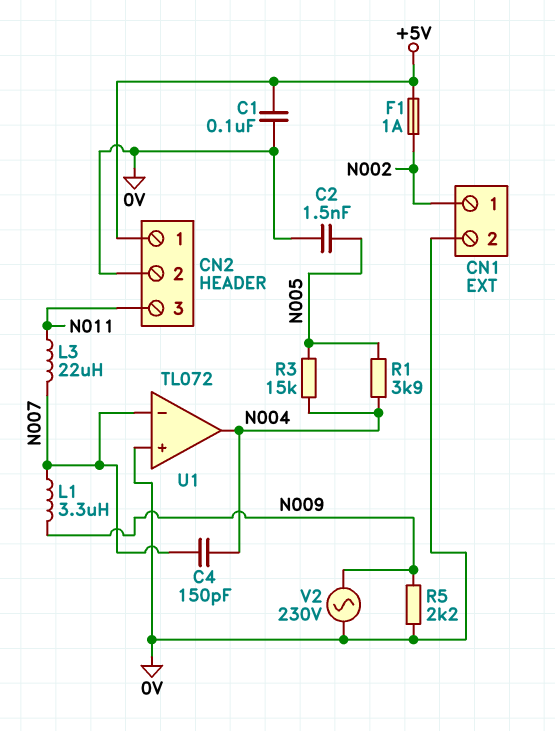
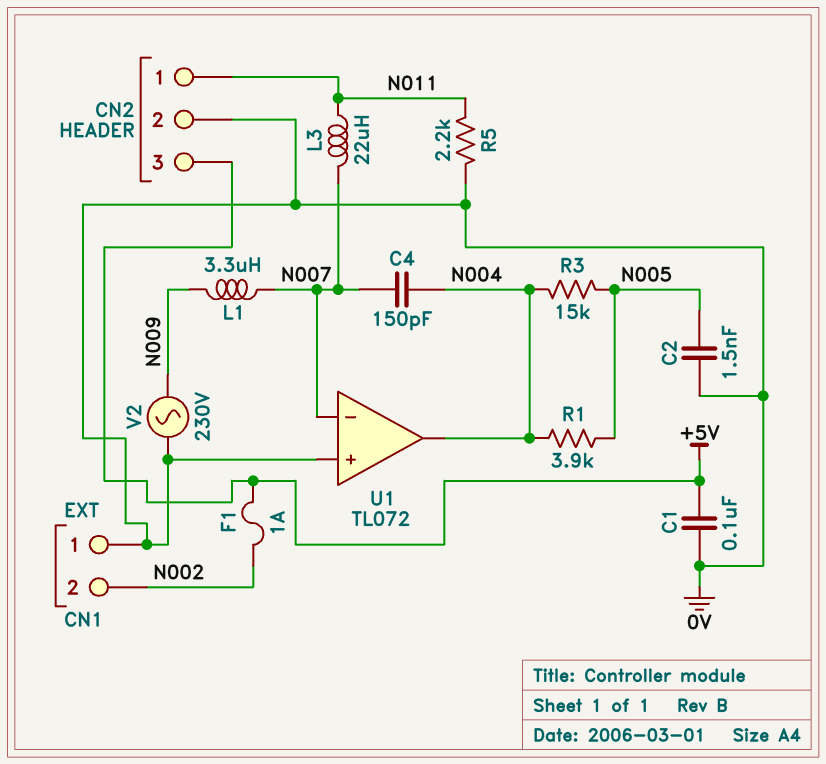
CN1 pin 1: N002 -> 0V
CN1 pin 2: 0V -> N002
CN2 pin 1: +5V -> N011
CN2 pin 3: N011 -> +5V
R5: 2.2k (0V, N009) -> 2.2k (0V, N011)

